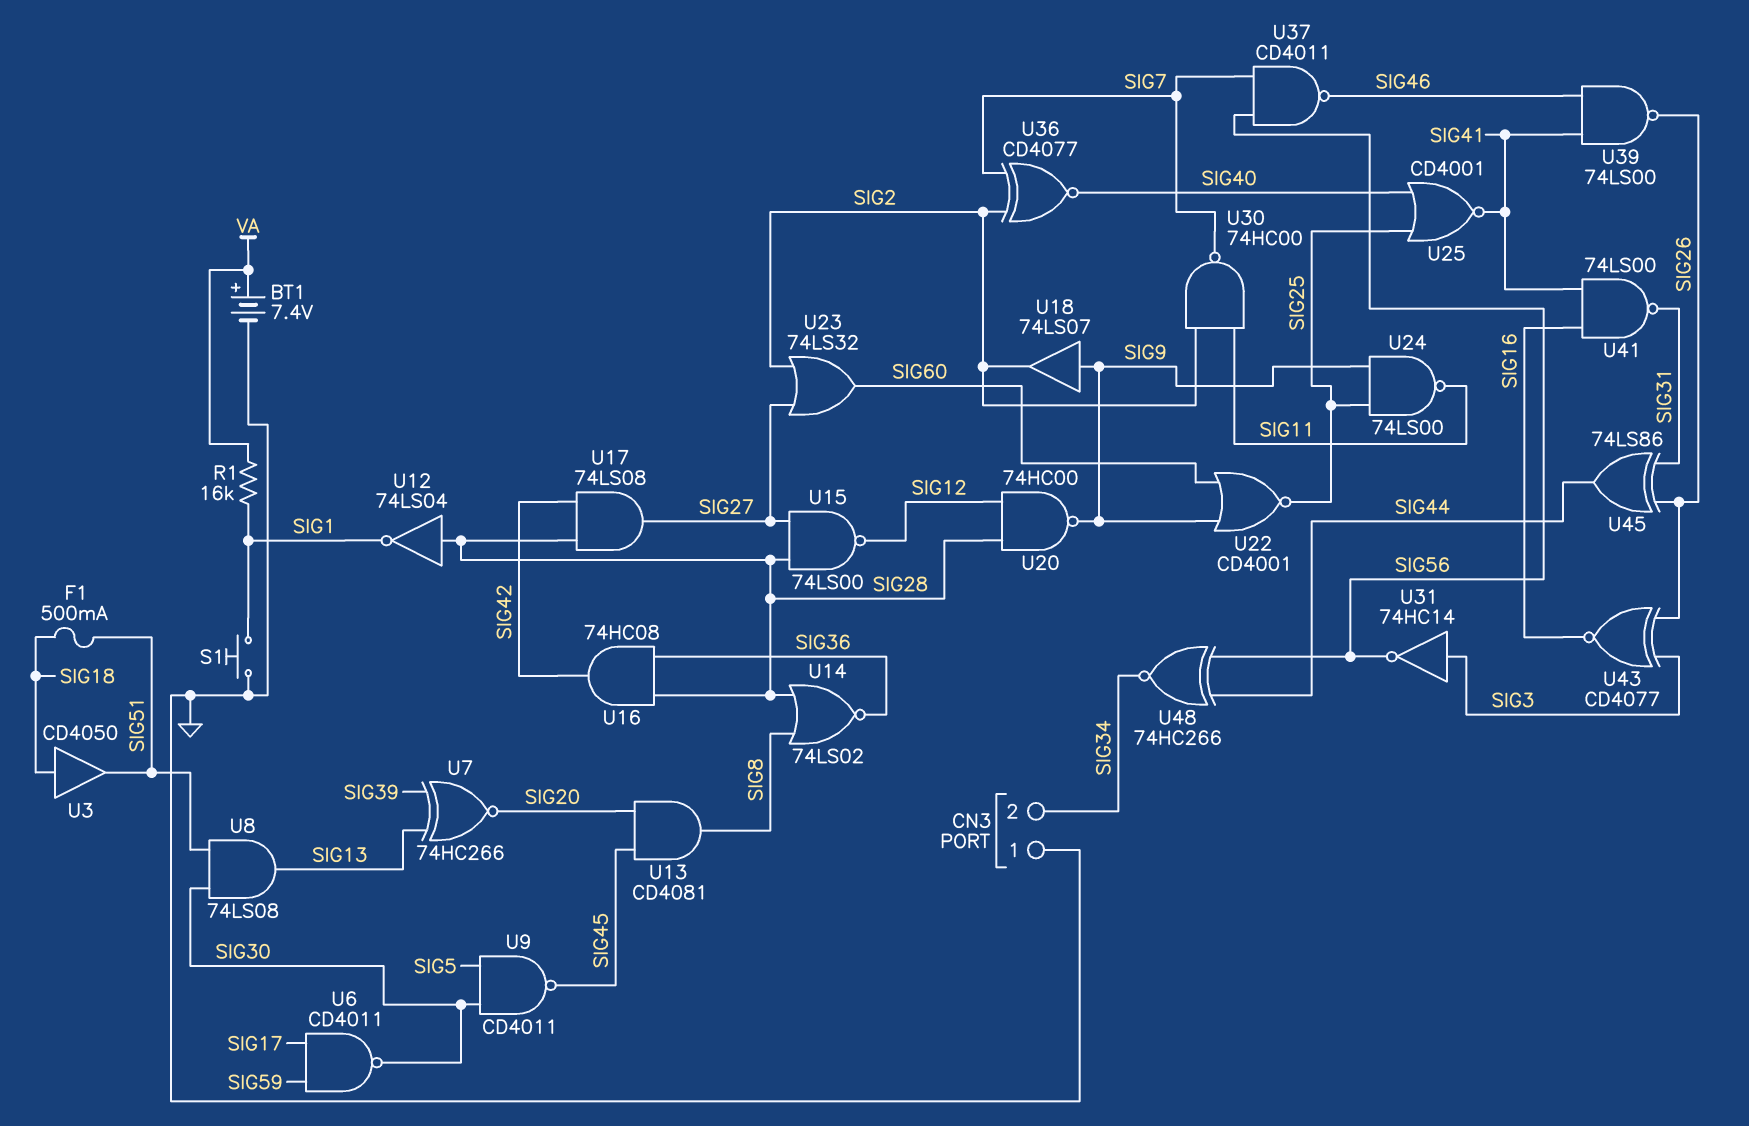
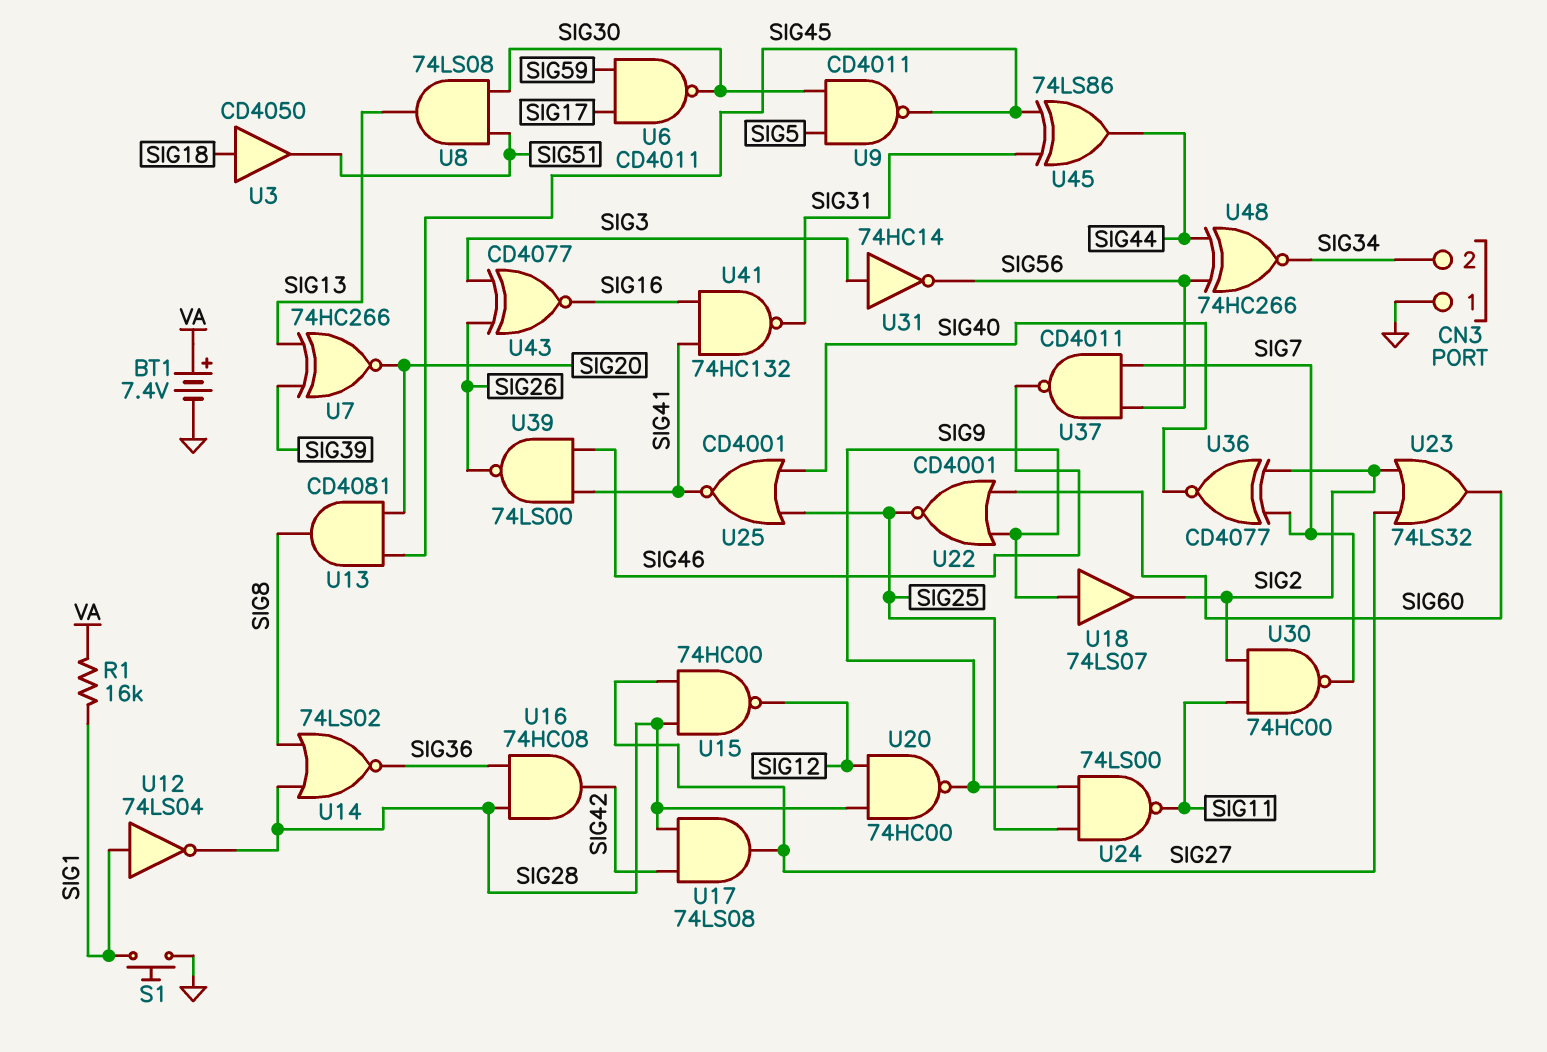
F1: 500mA (SIG18, SIG51) -> none
U12: NOT 74LS04 (in SIG28, out SIG1) -> NOT 74LS04 (in SIG1, out SIG28)
U15: NAND 74LS00 (in SIG27, in SIG28, out SIG12) -> NAND 74HC00 (in SIG27, in SIG28, out SIG12)
U41: NAND 74LS00 (in SIG16, in SIG41, out SIG31) -> NAND 74HC132 (in SIG16, in SIG41, out SIG31)
U45: XOR 74LS86 (in SIG26, in SIG31, out SIG44) -> XOR 74LS86 (in SIG31, in SIG45, out SIG44)

